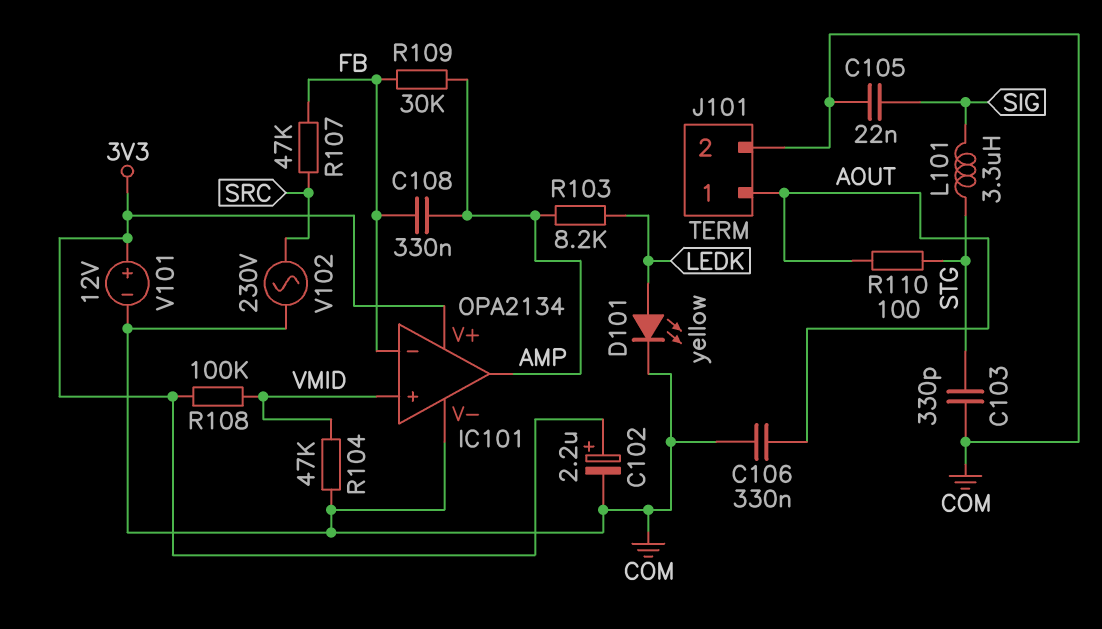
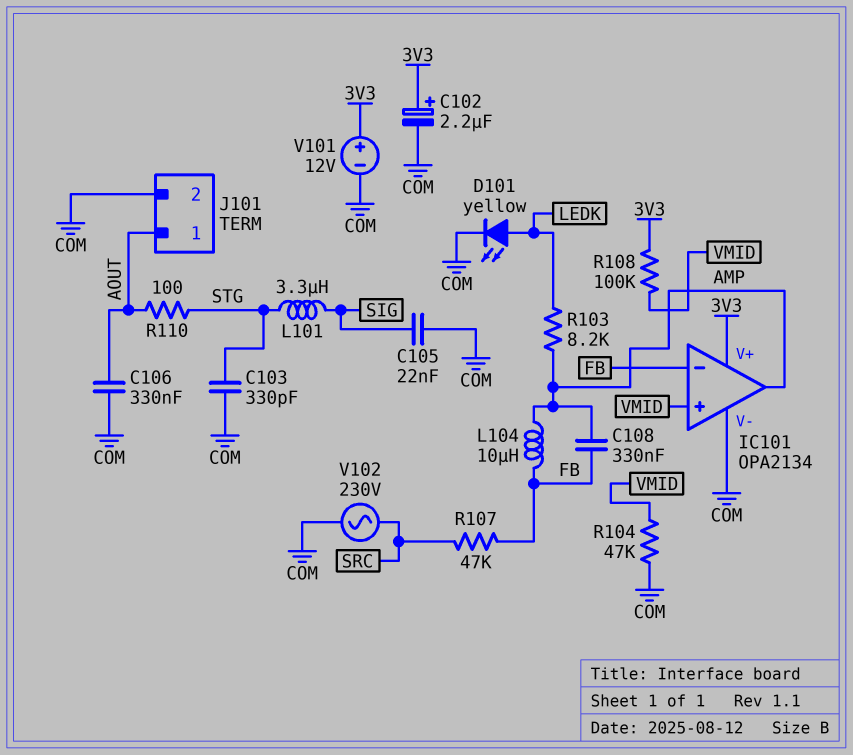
L104: none -> 10uH (AMP, FB)
R109: 30k (AMP, FB) -> none

